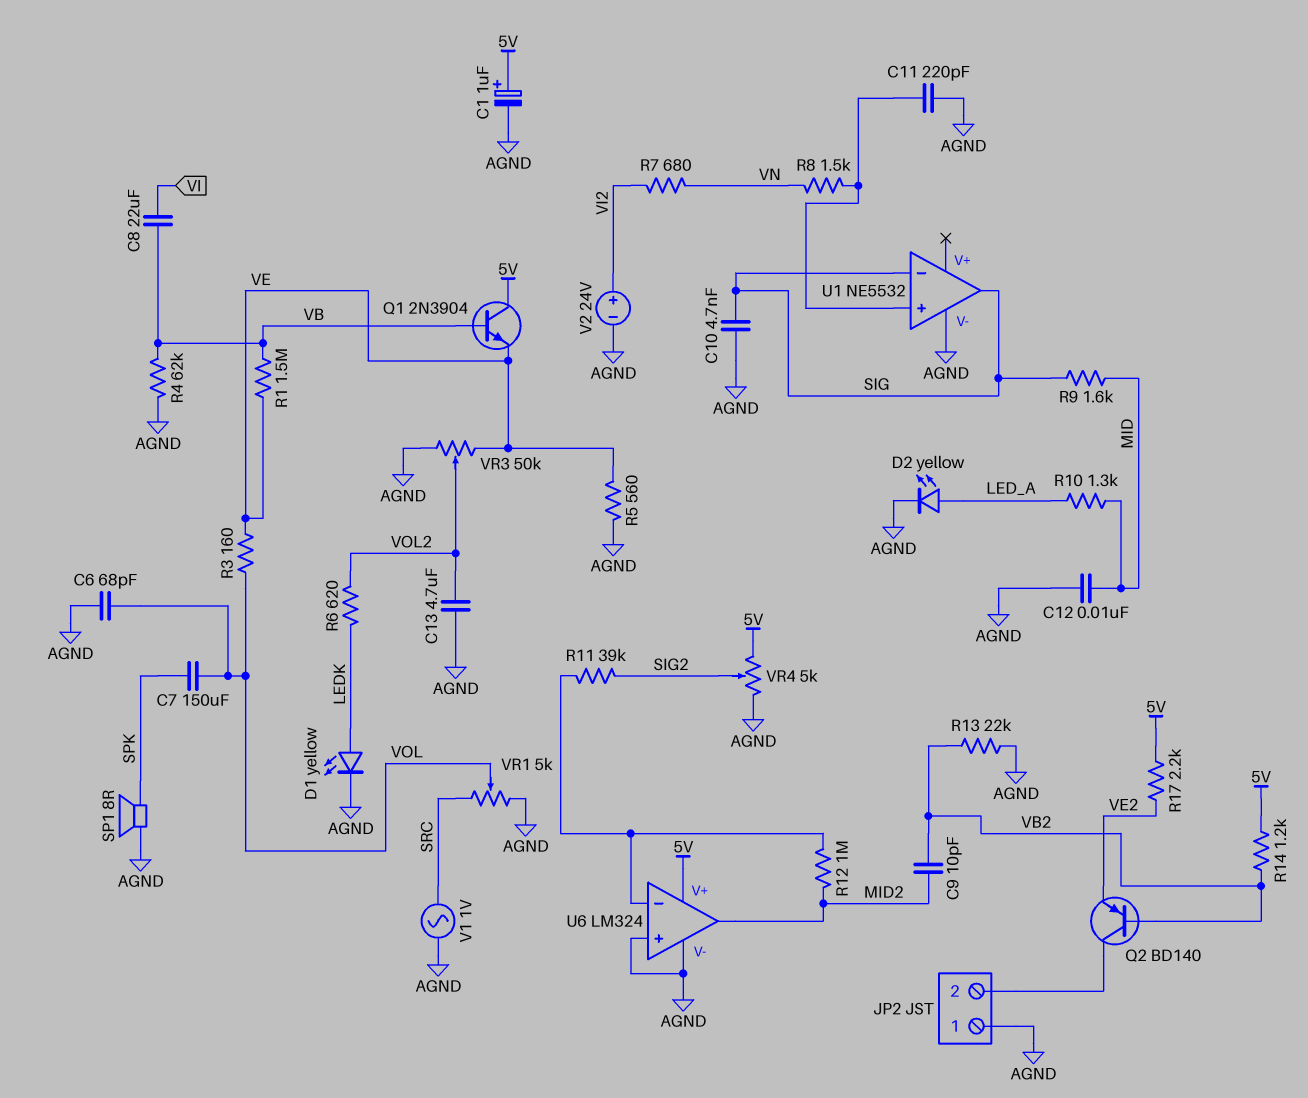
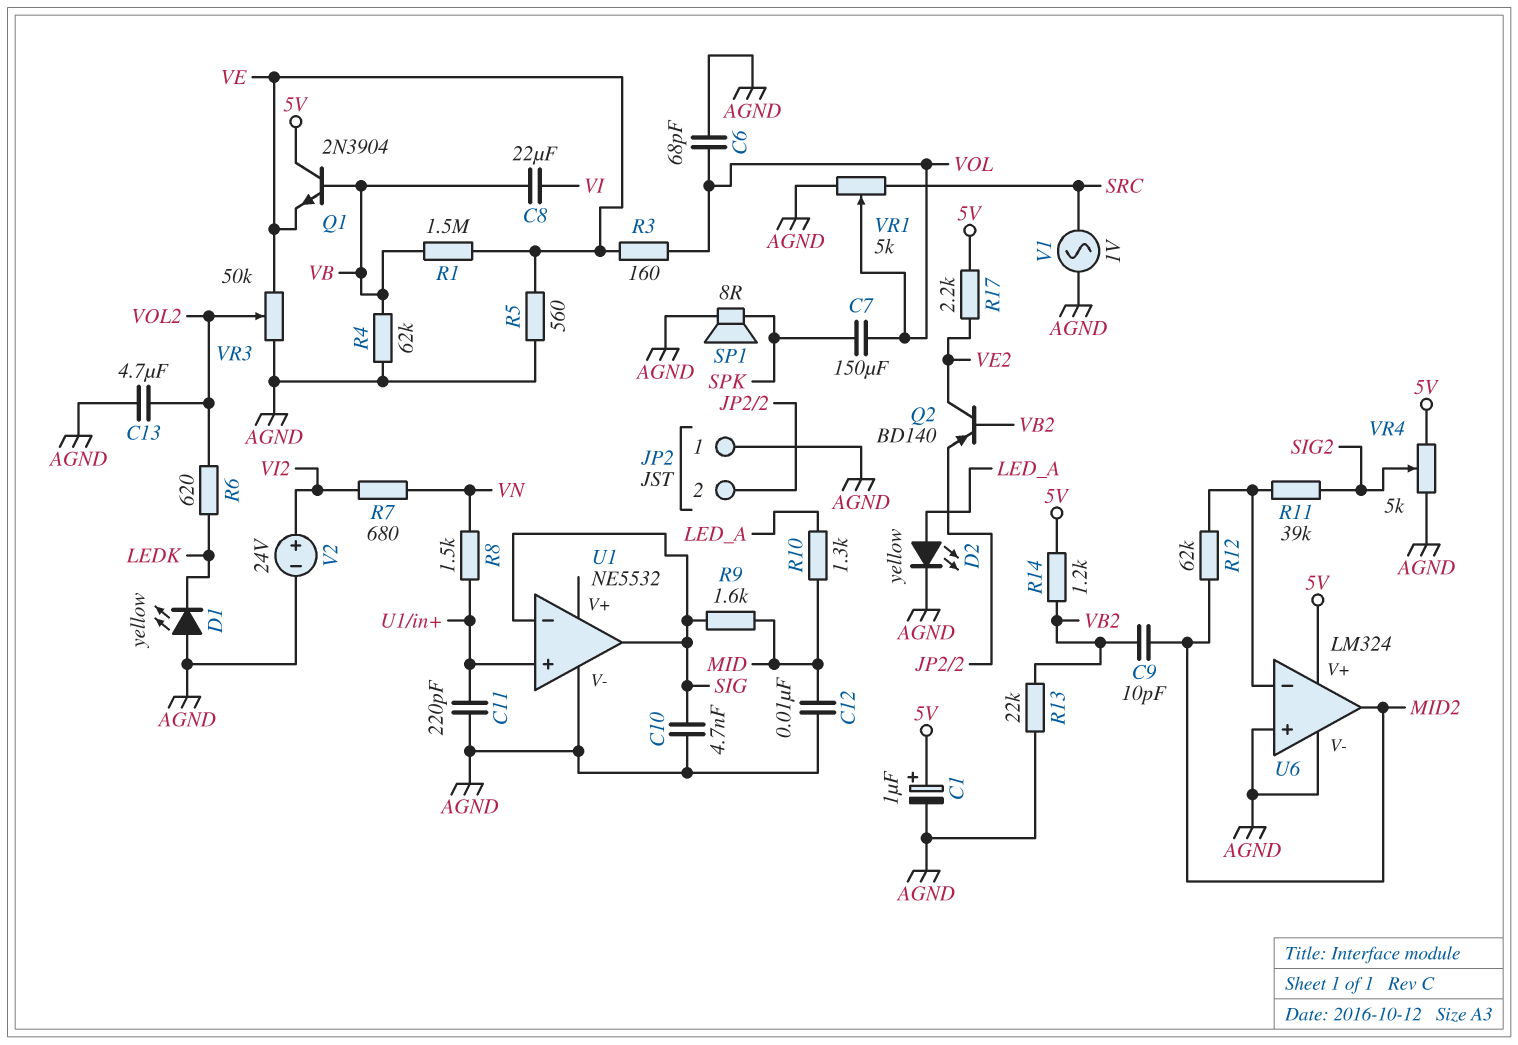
D1: LED yellow (A LEDK, K AGND) -> LED yellow (A AGND, K LEDK)
Q2: PNP BD140 (B VB2, C JP2/2, E VE2) -> PNP BD140 (B VB2, C VE2, E JP2/2)
R12: 1M (MID2, U6/in-) -> 62k (MID2, U6/in-)

